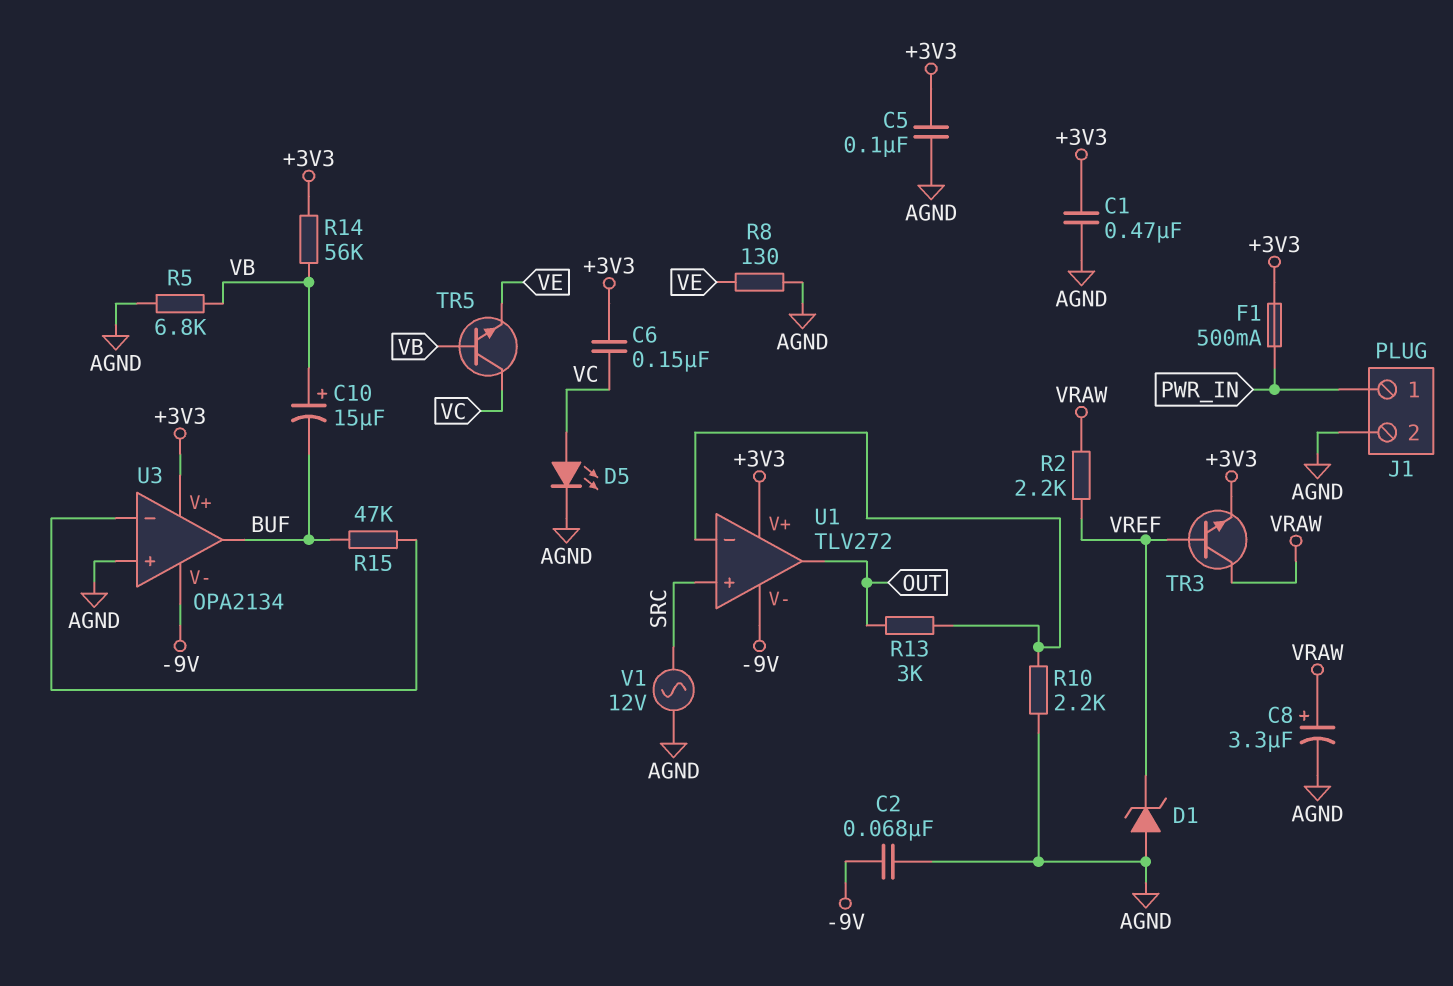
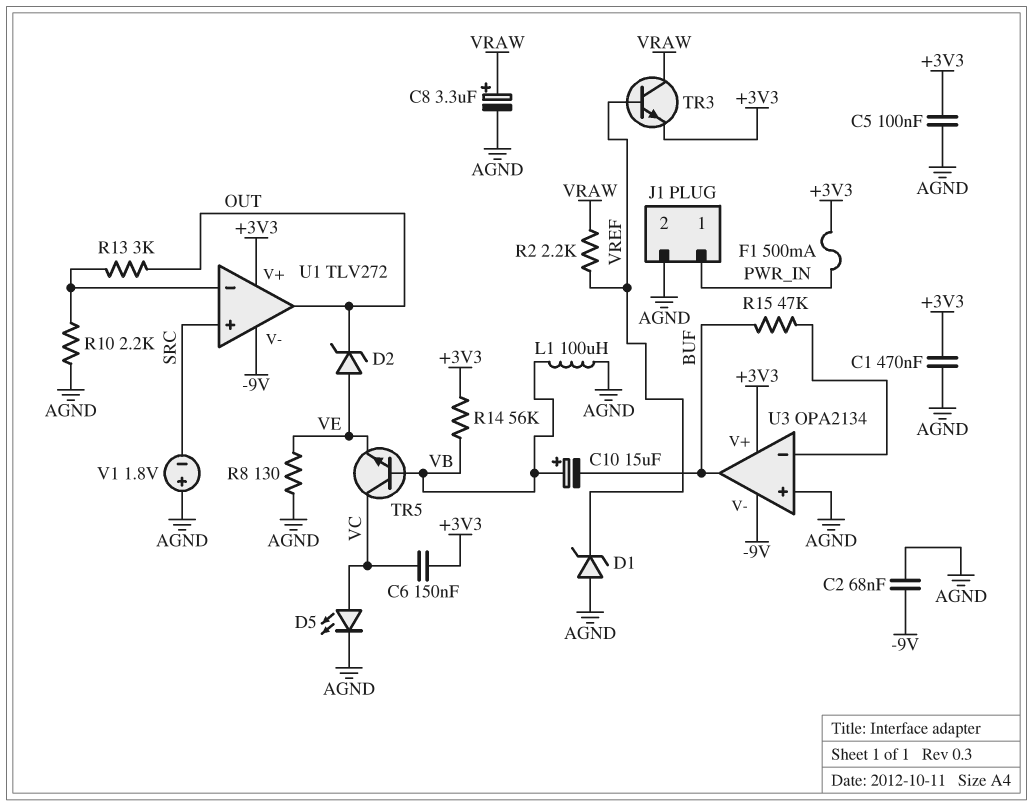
D2: none -> zener (A VE, K OUT)
L1: none -> 100uH (AGND, VB)
R5: 6.8k (AGND, VB) -> none
V1: AC 12V (AGND, SRC) -> 1.8V (plus AGND, minus SRC)

